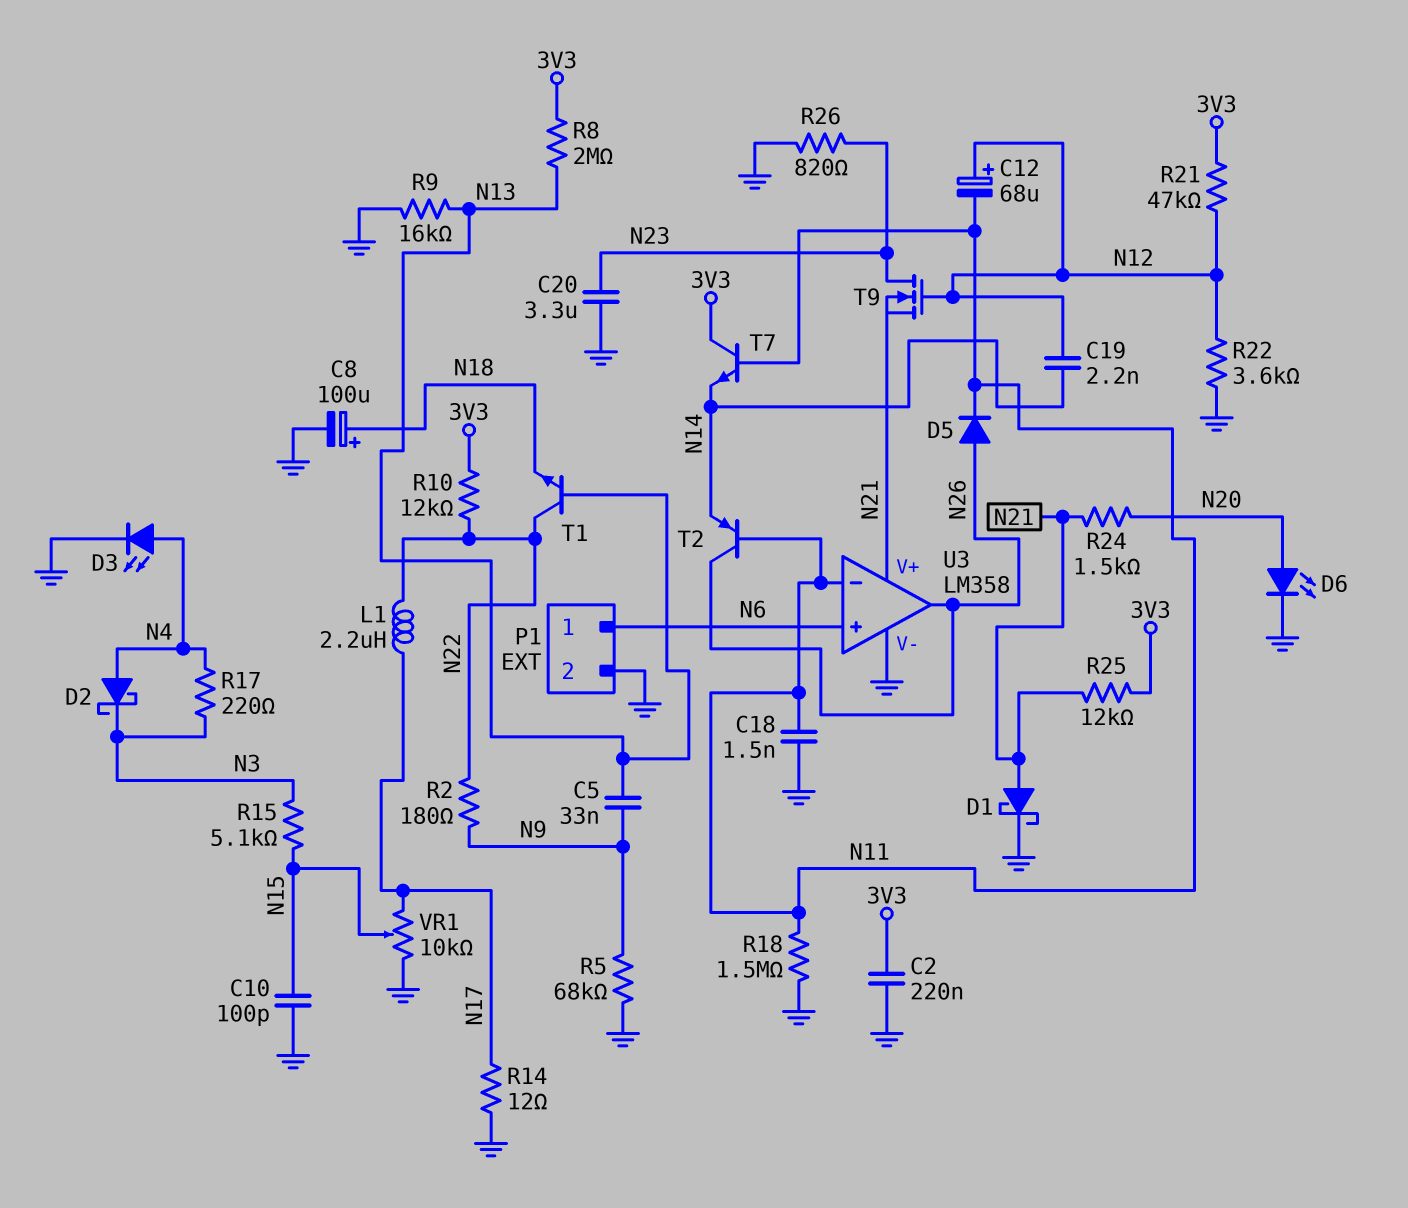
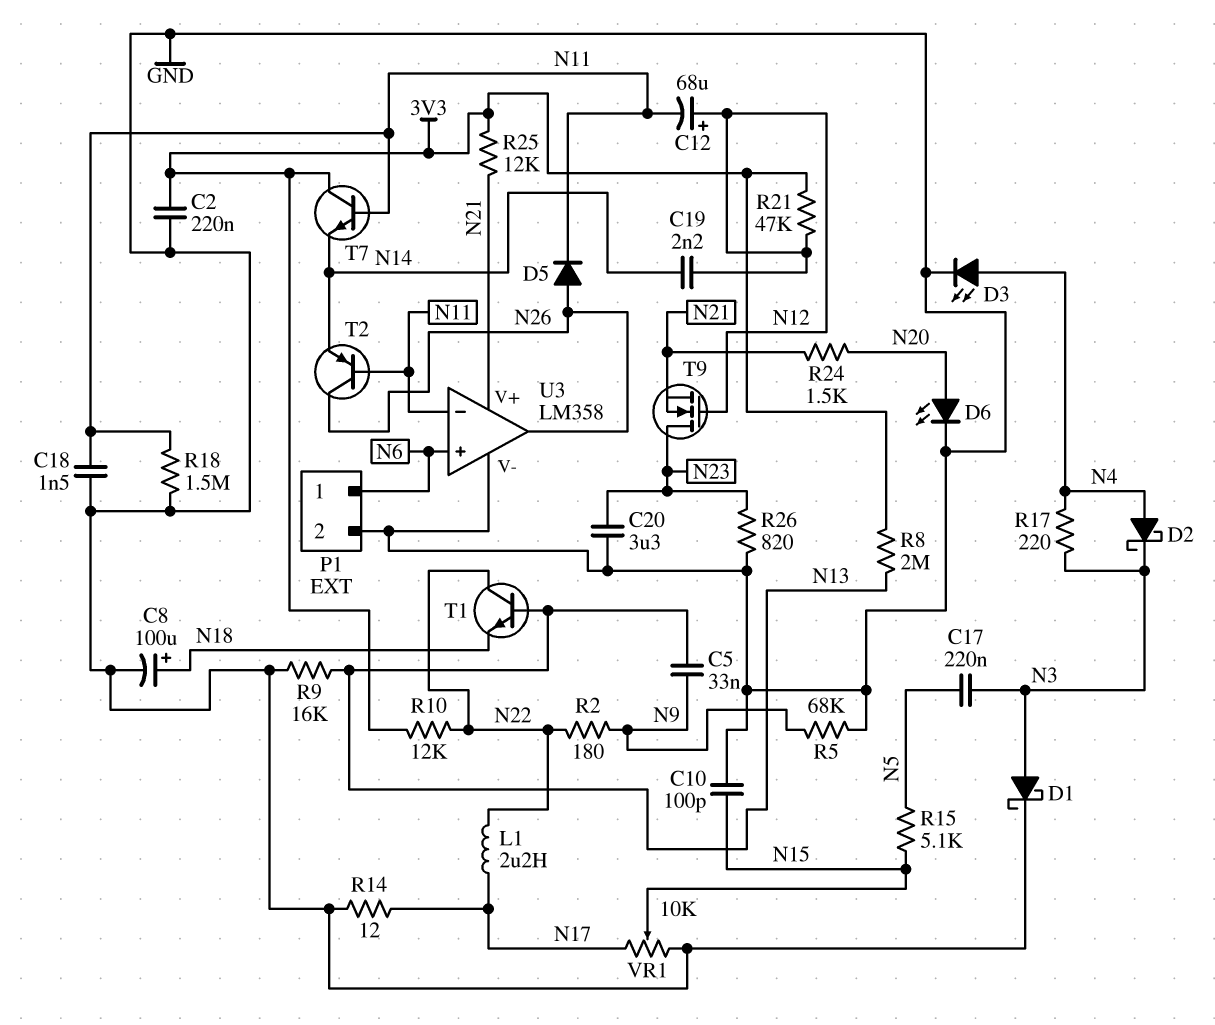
C17: none -> 220nF (N3, N5)
D1: schottky (A N21, K GND) -> schottky (A N3, K GND)
R15: 5.1k (N3, N15) -> 5.1k (N5, N15)
R22: 3.6k (GND, N12) -> none

